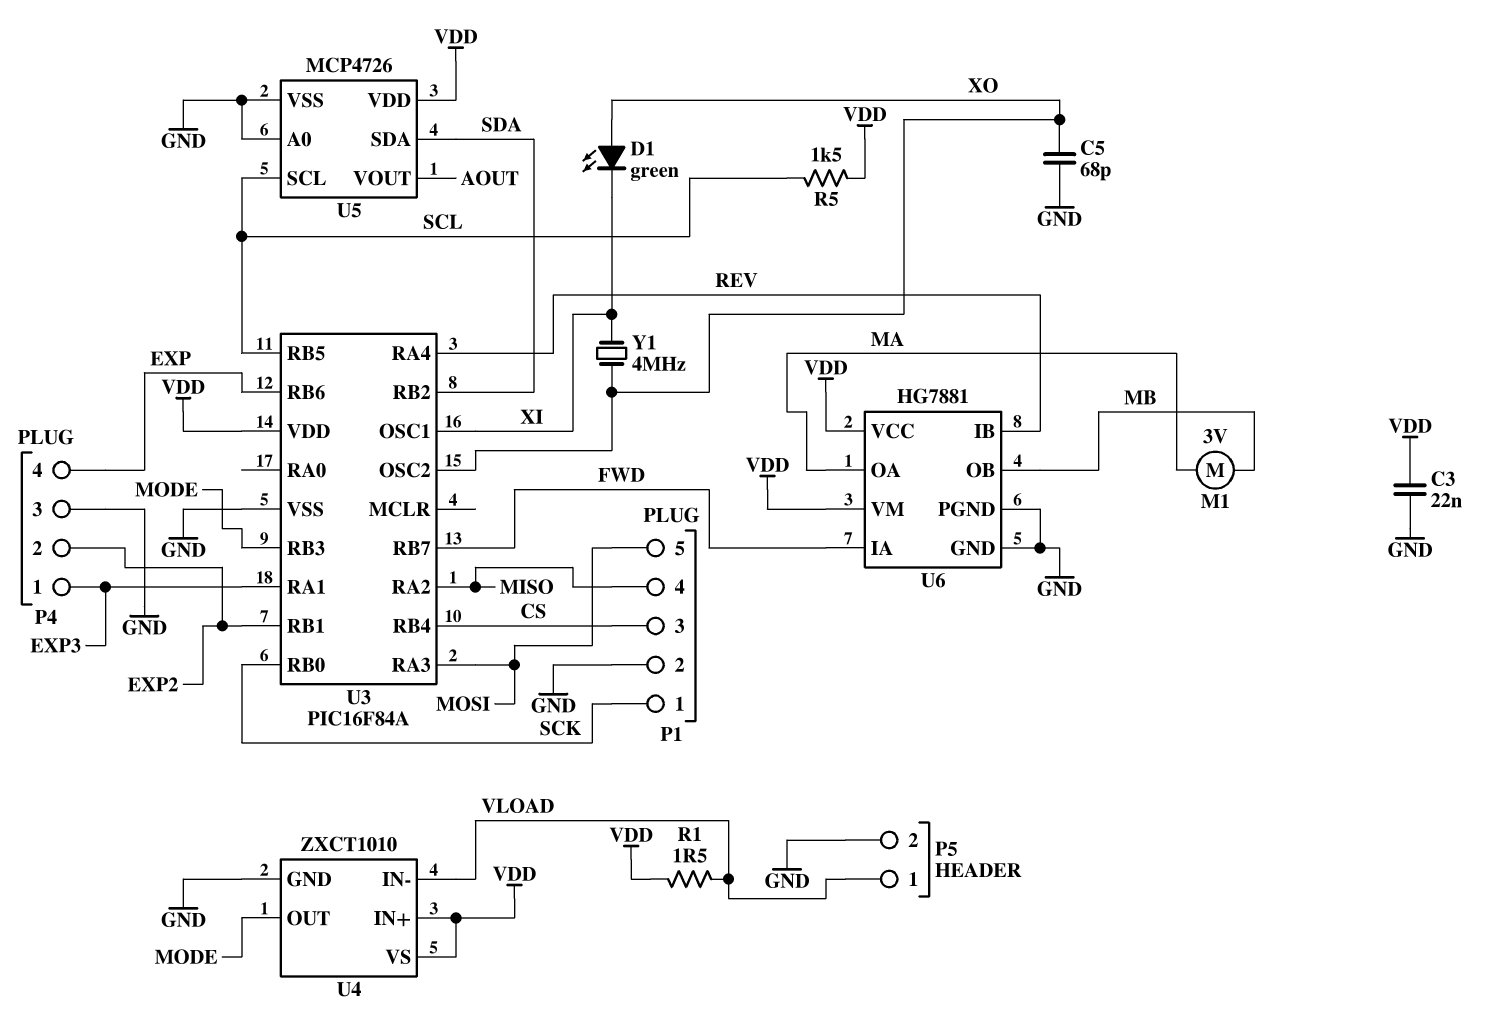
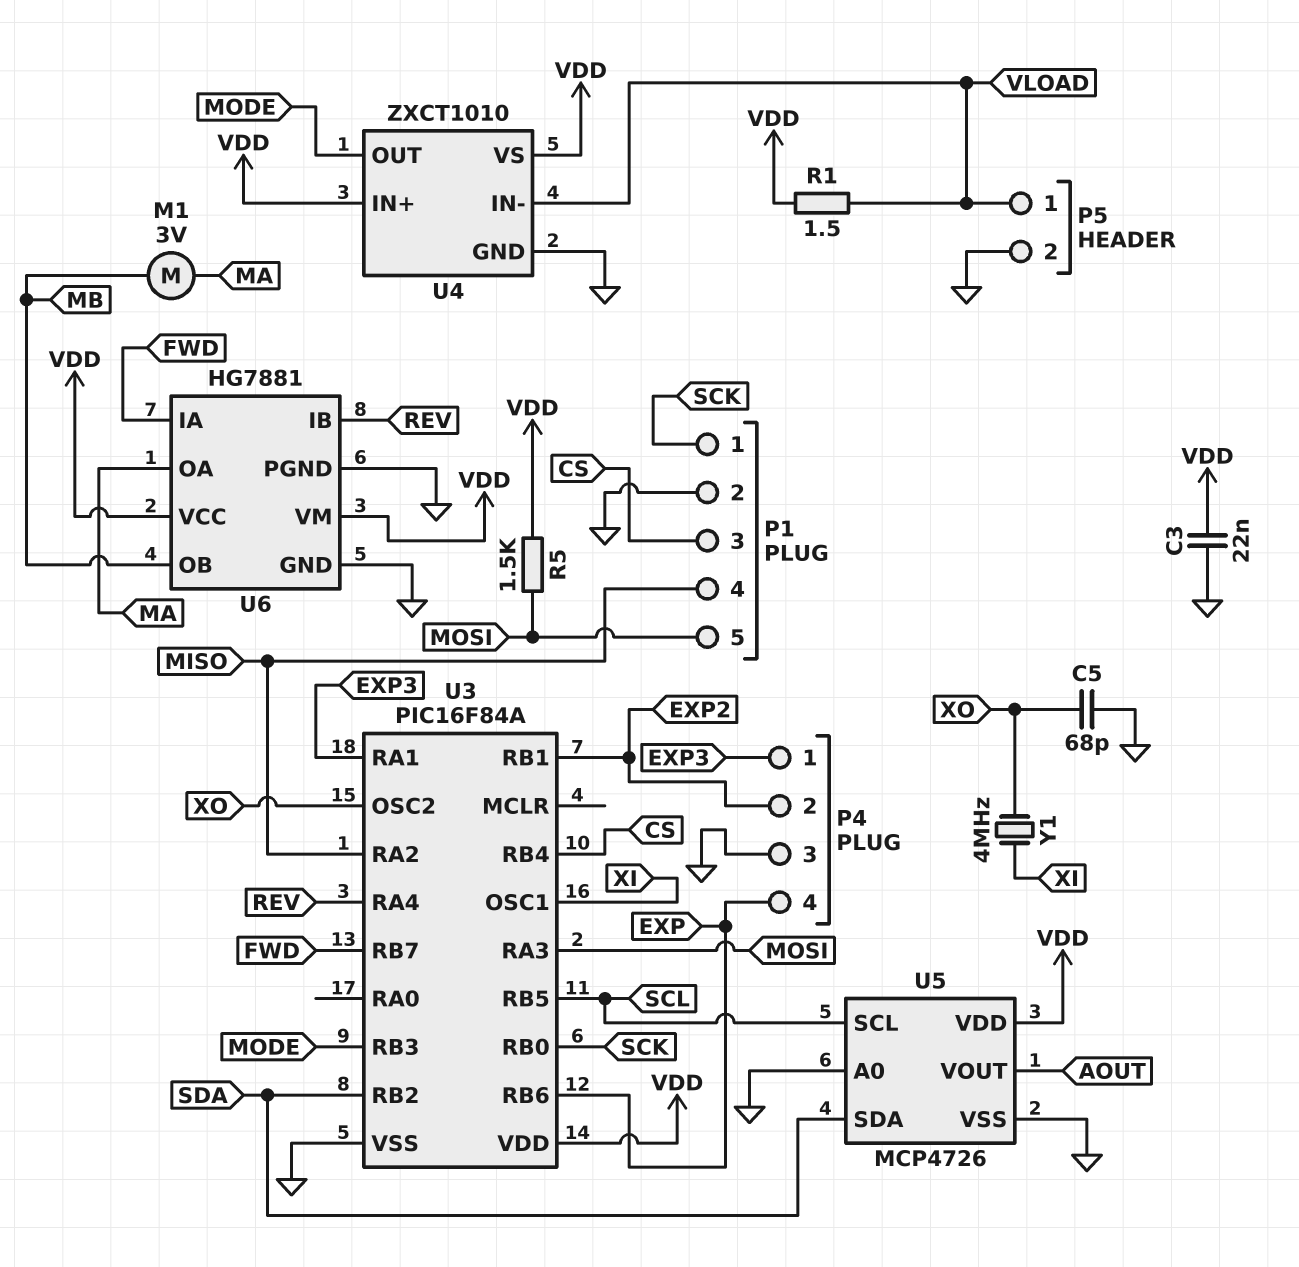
D1: LED green (A XO, K XI) -> none
R5: 1.5k (SCL, VDD) -> 1.5k (MOSI, VDD)

